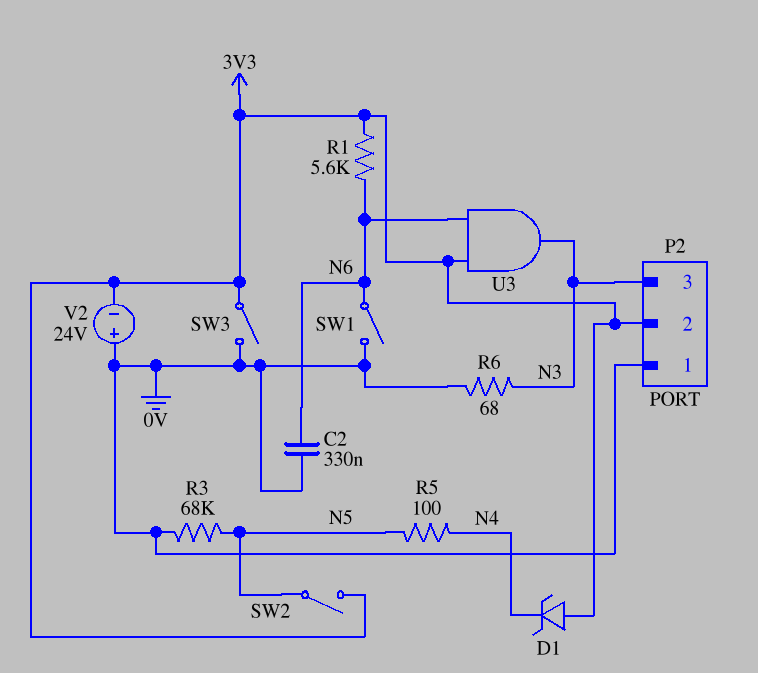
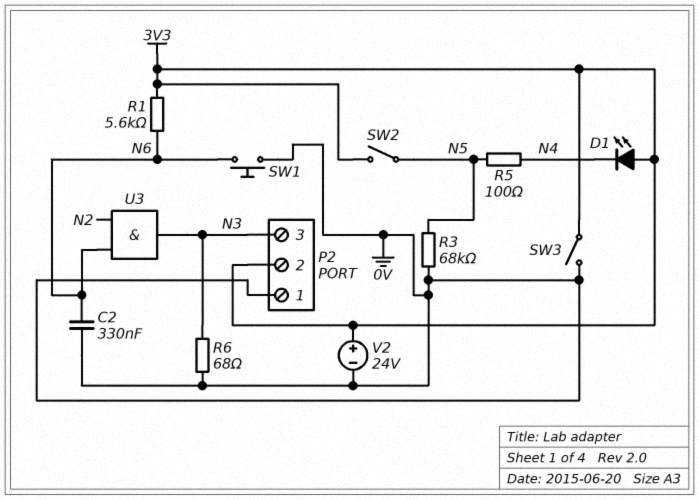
D1: zener (A 3V3, K N4) -> LED (A 3V3, K N4)
SW1: switch (0V, N6) -> button (0V, N6)
U3: AND (in 3V3, in N6, out N3) -> AND (in N2, in N6, out N3)
V2: 24V (plus 0V, minus 3V3) -> 24V (plus 3V3, minus 0V)

